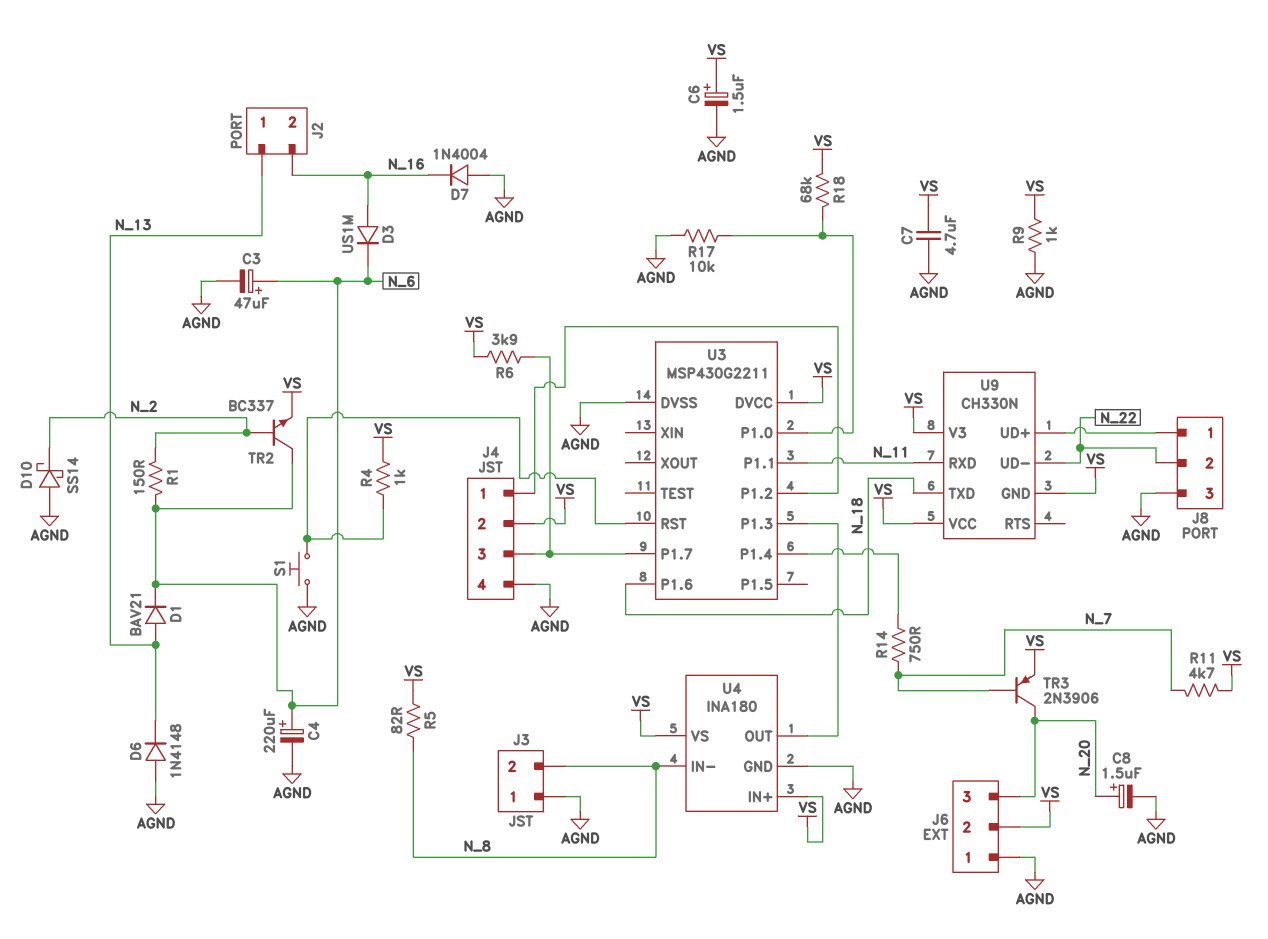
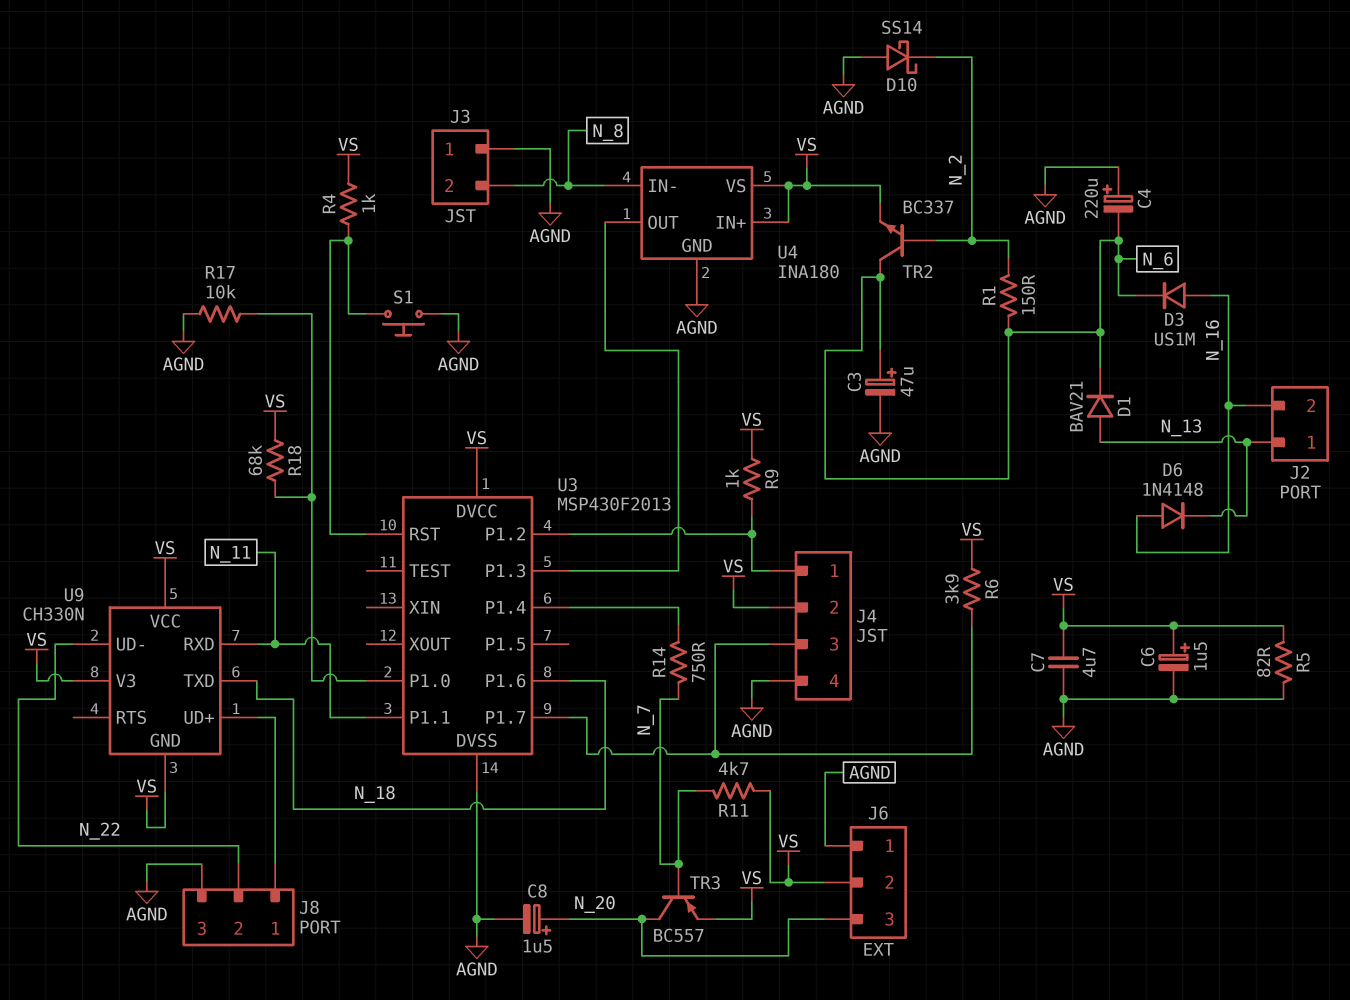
C4: 220uF (plus N_6, minus AGND) -> 220uF (plus AGND, minus N_6)
D6: diode 1N4148 (A AGND, K N_13) -> diode 1N4148 (A N_16, K N_13)
D7: diode 1N4004 (A AGND, K N_16) -> none
R5: 82 (N_8, VS) -> 82 (AGND, VS)
R9: 1k (AGND, VS) -> 1k (J4/1, VS)
TR3: PNP 2N3906 (B N_7, C N_20, E VS) -> PNP BC557 (B N_7, C N_20, E VS)
U3: MSP430G2211 -> MSP430F2013

